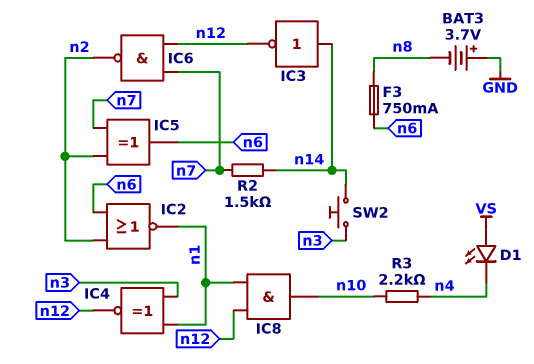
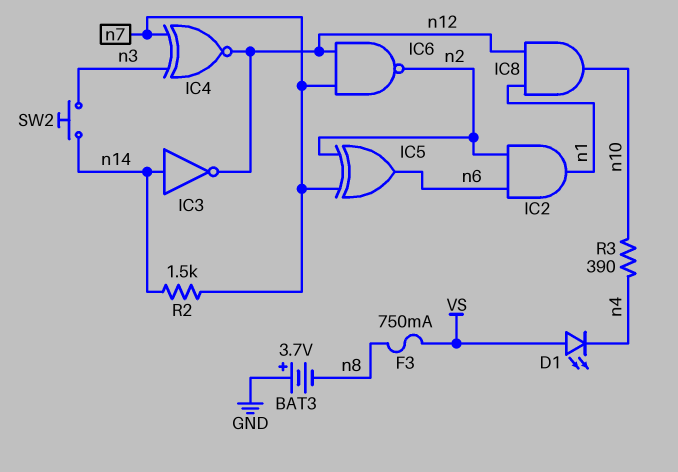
F3: 750mA (n6, n8) -> 750mA (VS, n8)
IC2: NOR (in n2, in n6, out n1) -> AND (in n2, in n6, out n1)
IC4: XNOR (in n1, in n3, out n12) -> XNOR (in n3, in n7, out n12)
R3: 2.2k (n4, n10) -> 390 (n4, n10)

